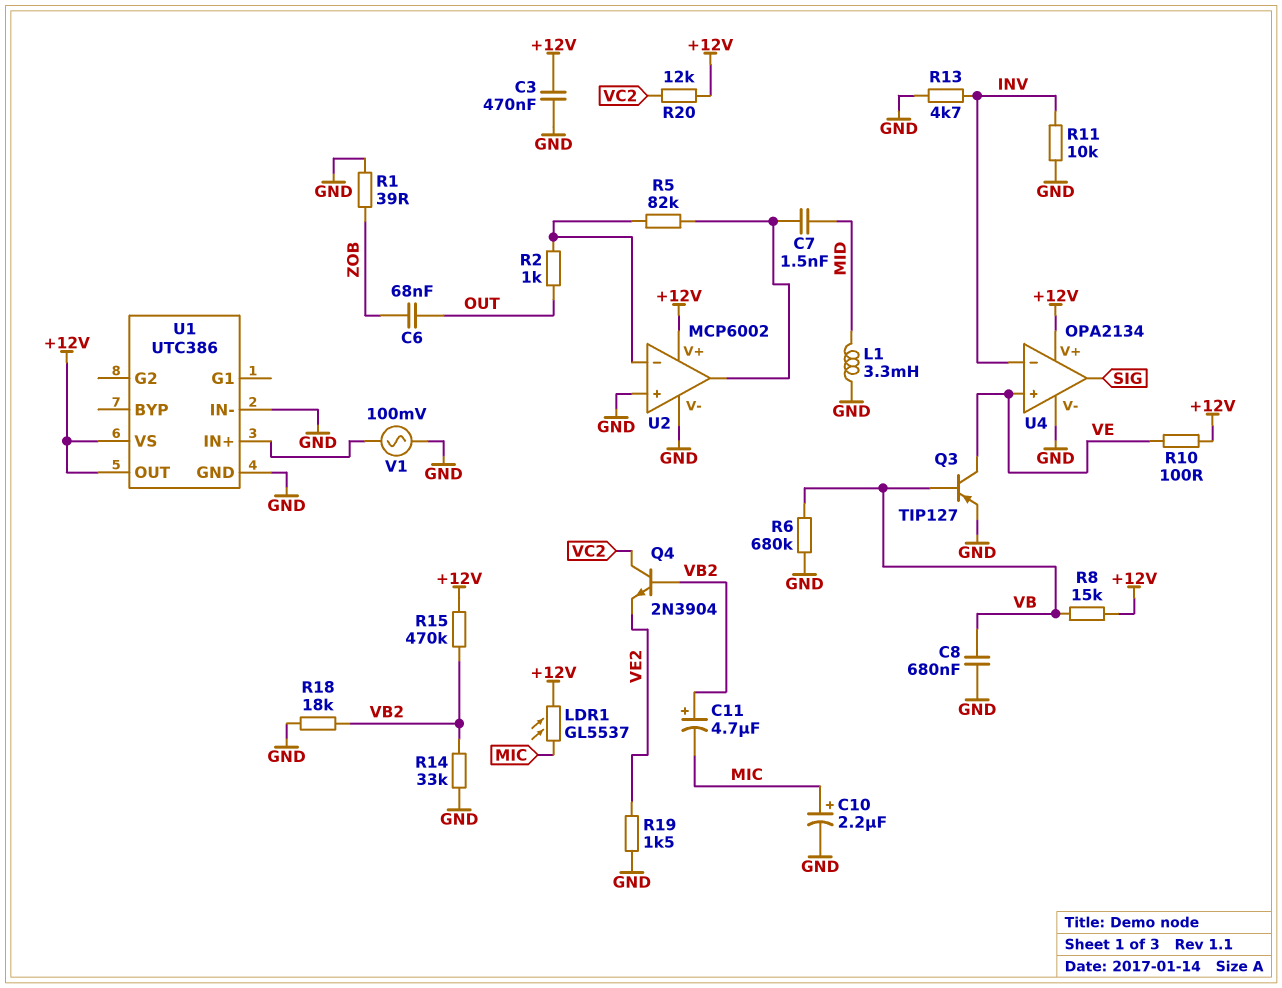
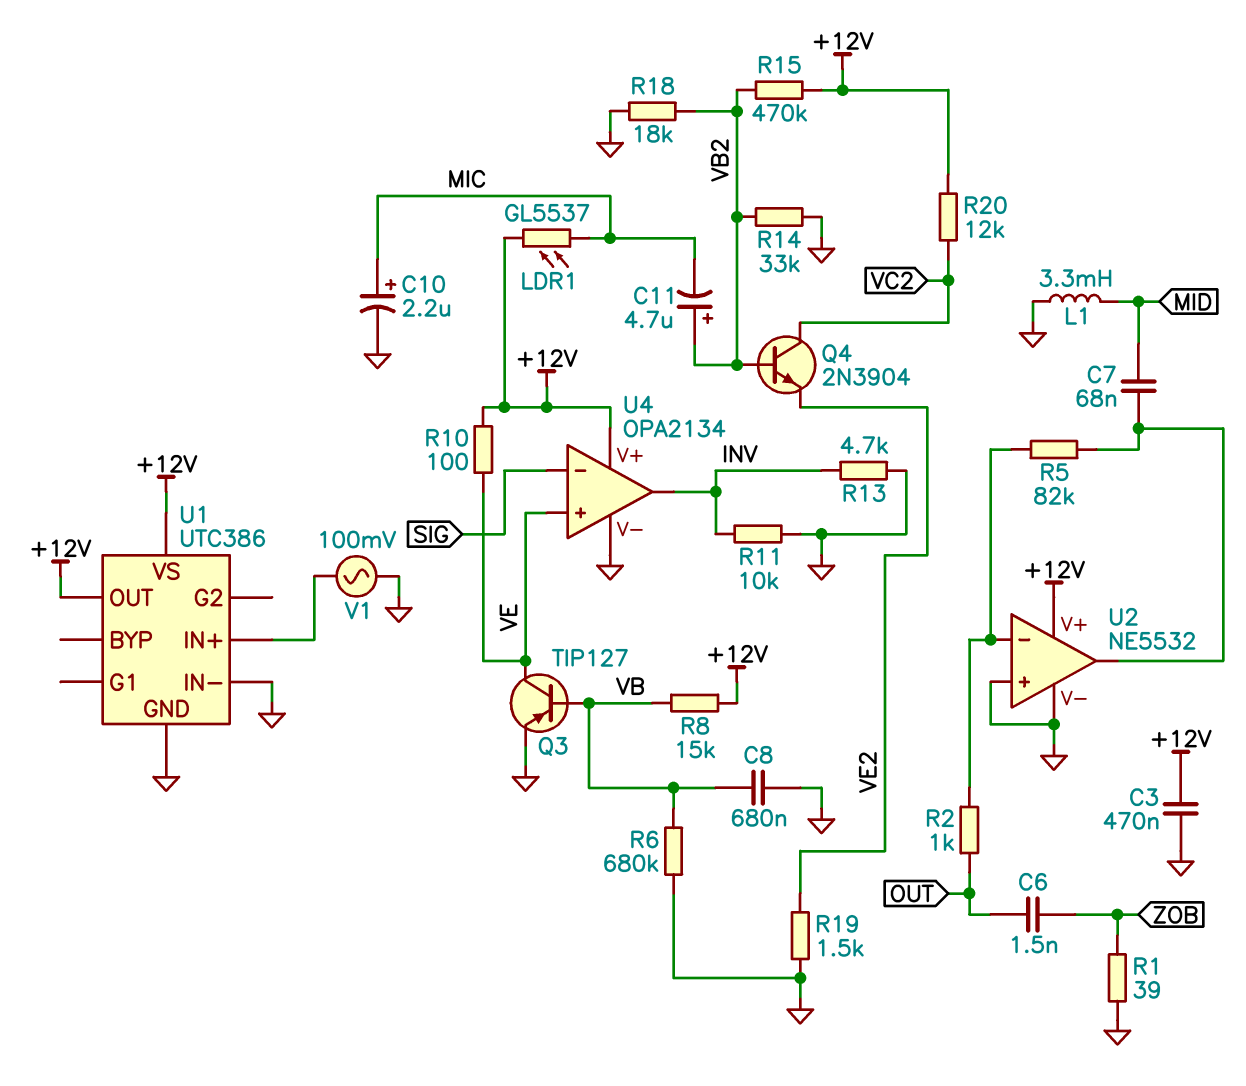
C6: 68nF (OUT, ZOB) -> 1.5nF (OUT, ZOB)
C7: 1.5nF (MID, U2/out) -> 68nF (MID, U2/out)
U2: MCP6002 -> NE5532
U4 pin in-: INV -> SIG
U4 pin out: SIG -> INV

